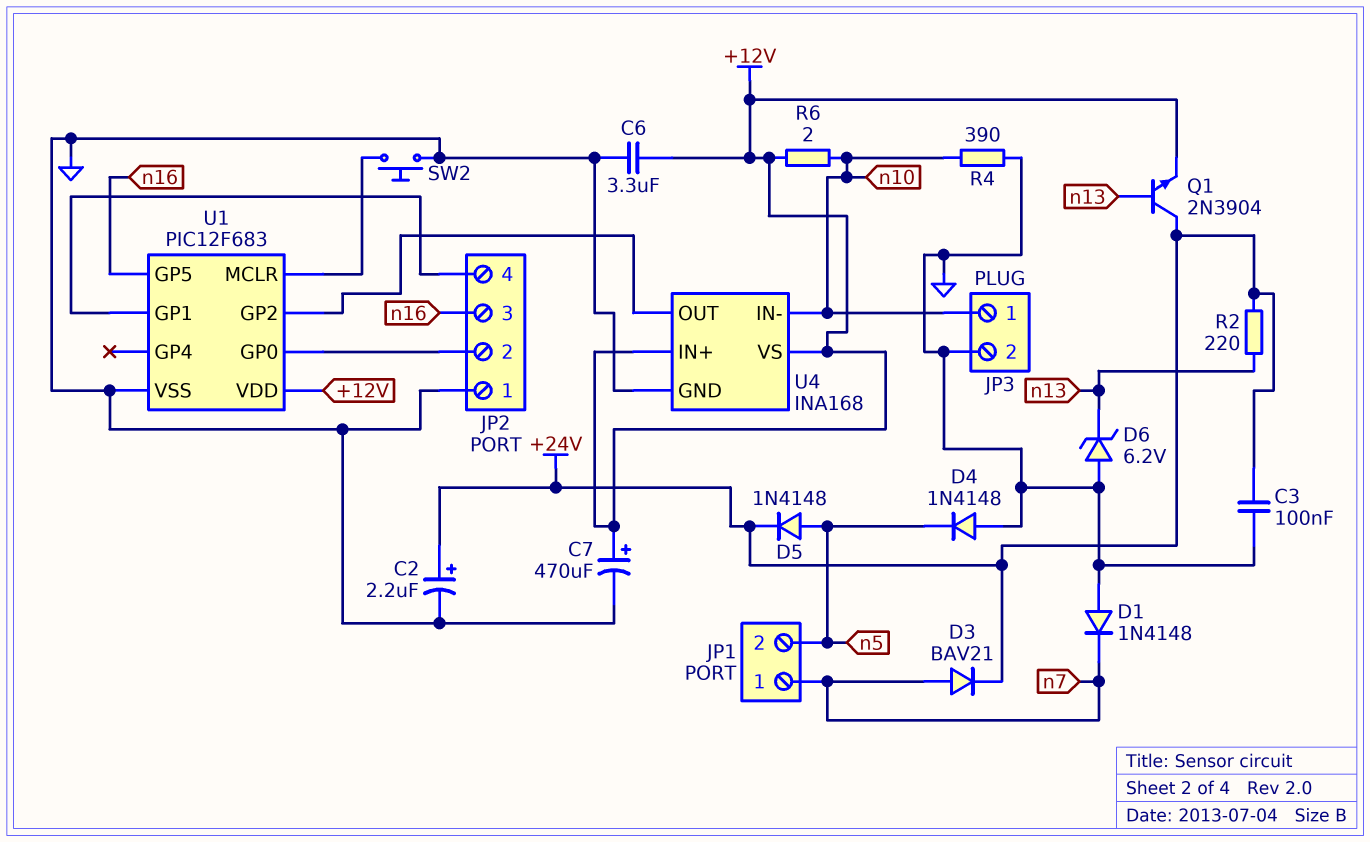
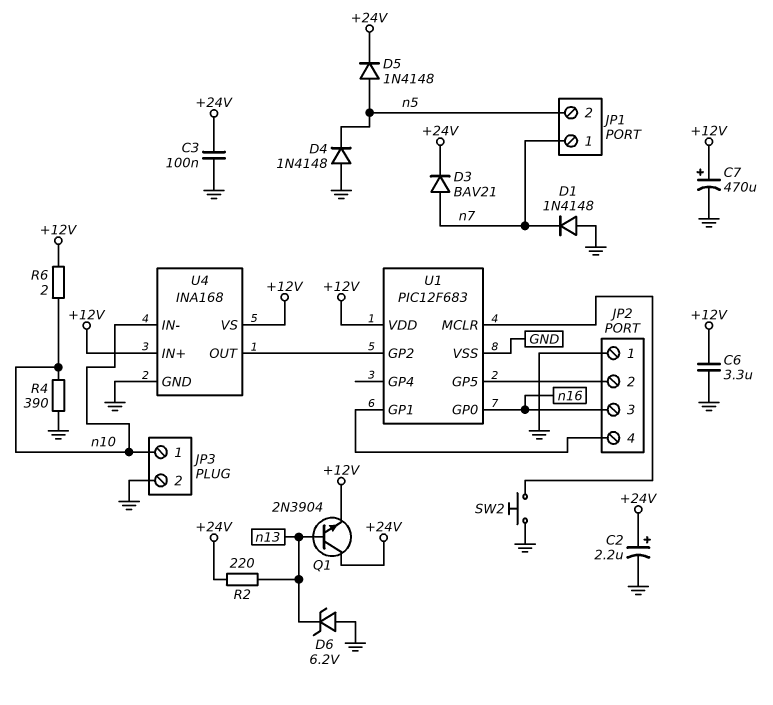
U1 pin GP0: JP2/2 -> n16
U1 pin GP5: n16 -> JP2/2

